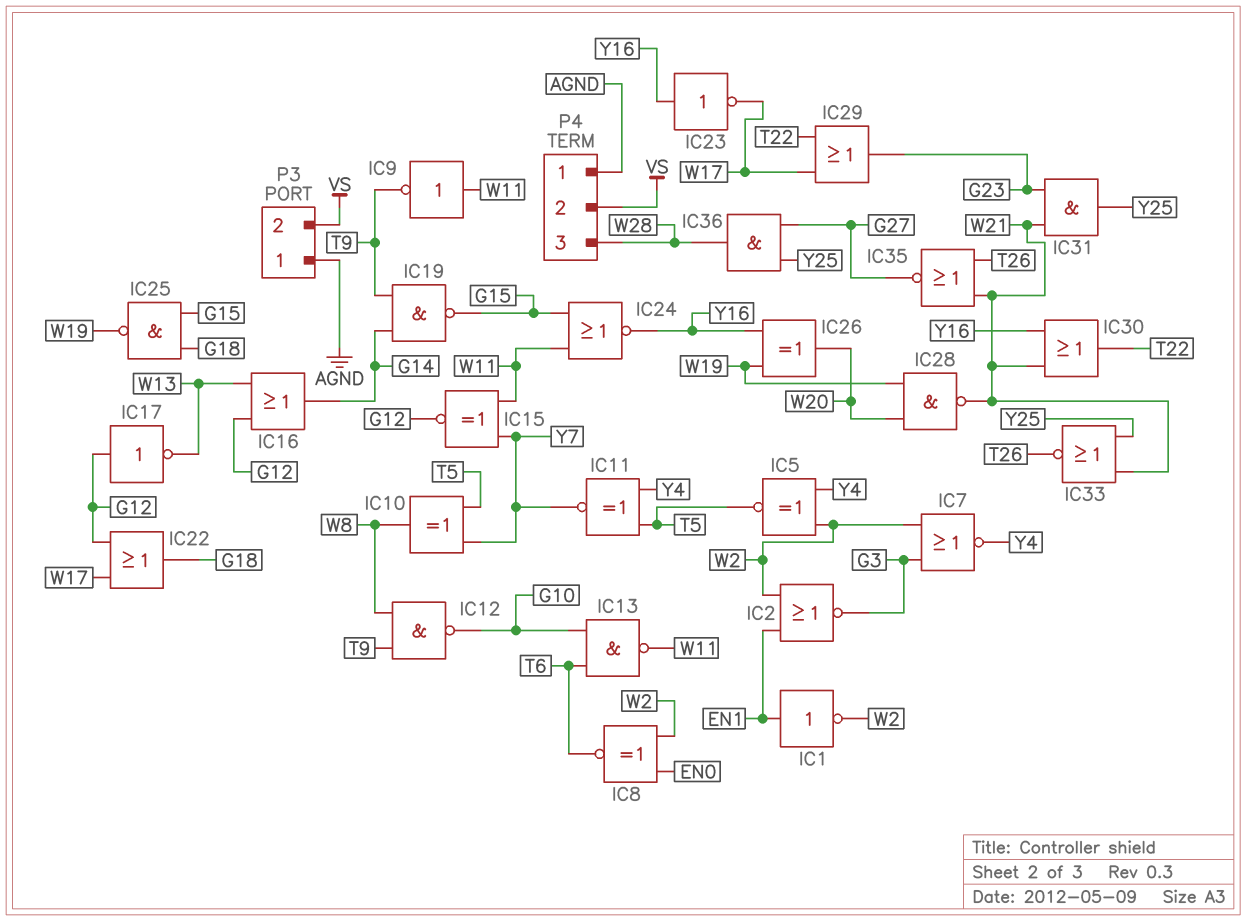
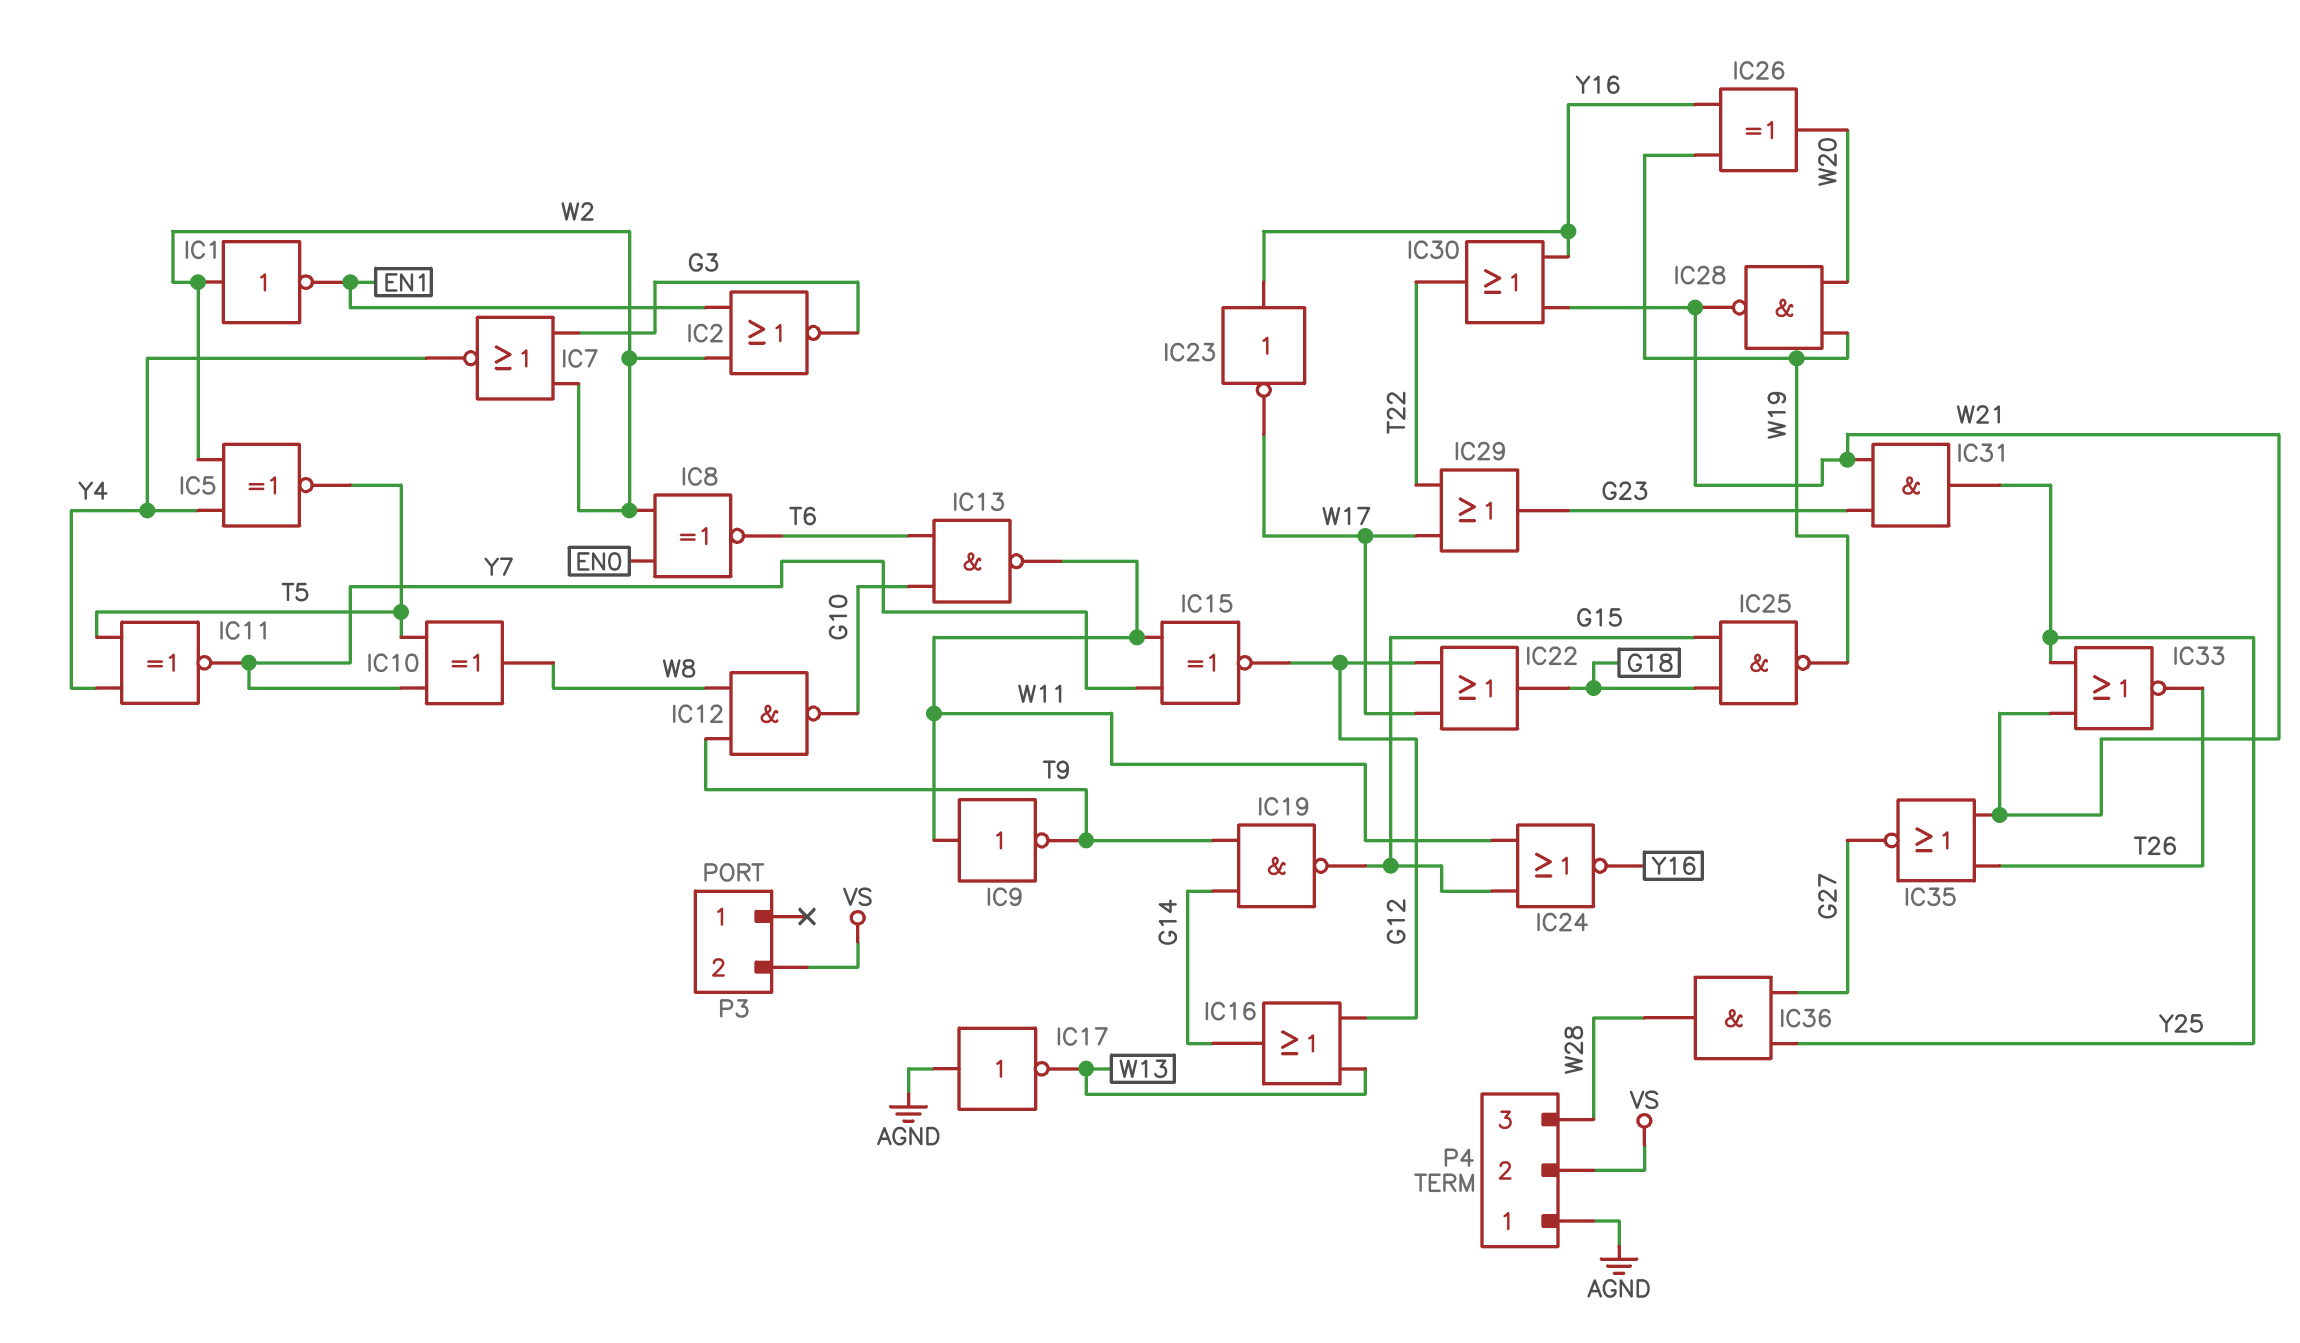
IC1: NOT (in EN1, out W2) -> NOT (in W2, out EN1)
IC17: NOT (in G12, out W13) -> NOT (in AGND, out W13)
P3 pin 1: AGND -> none

